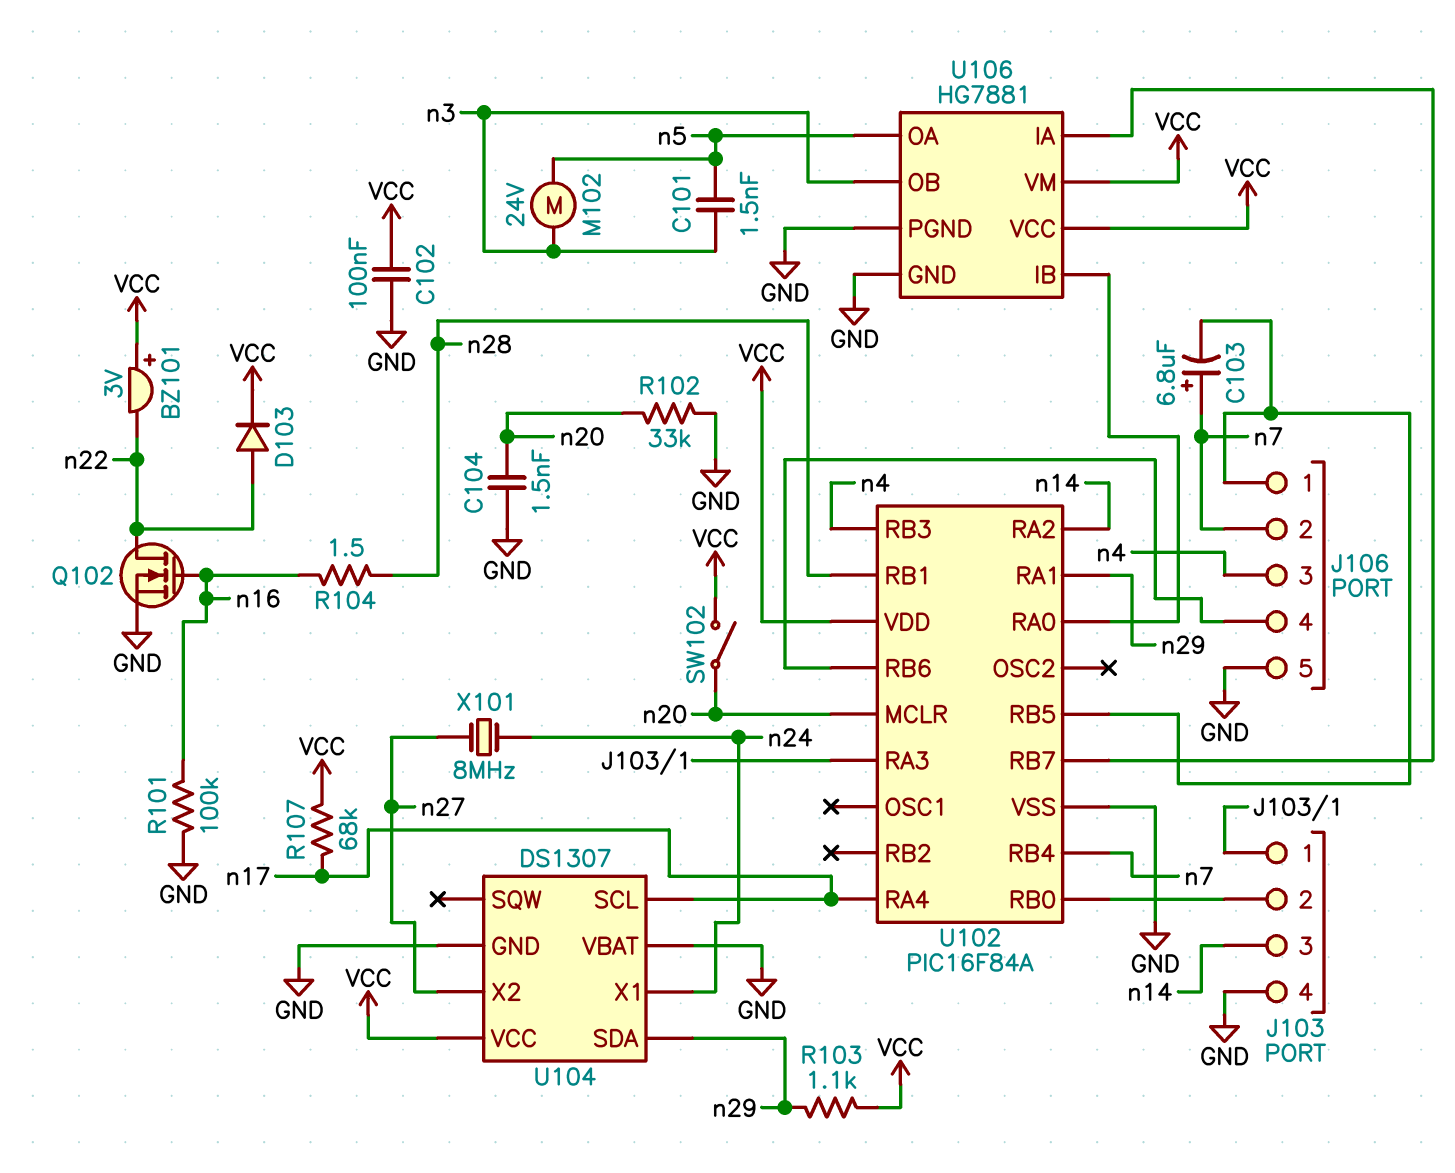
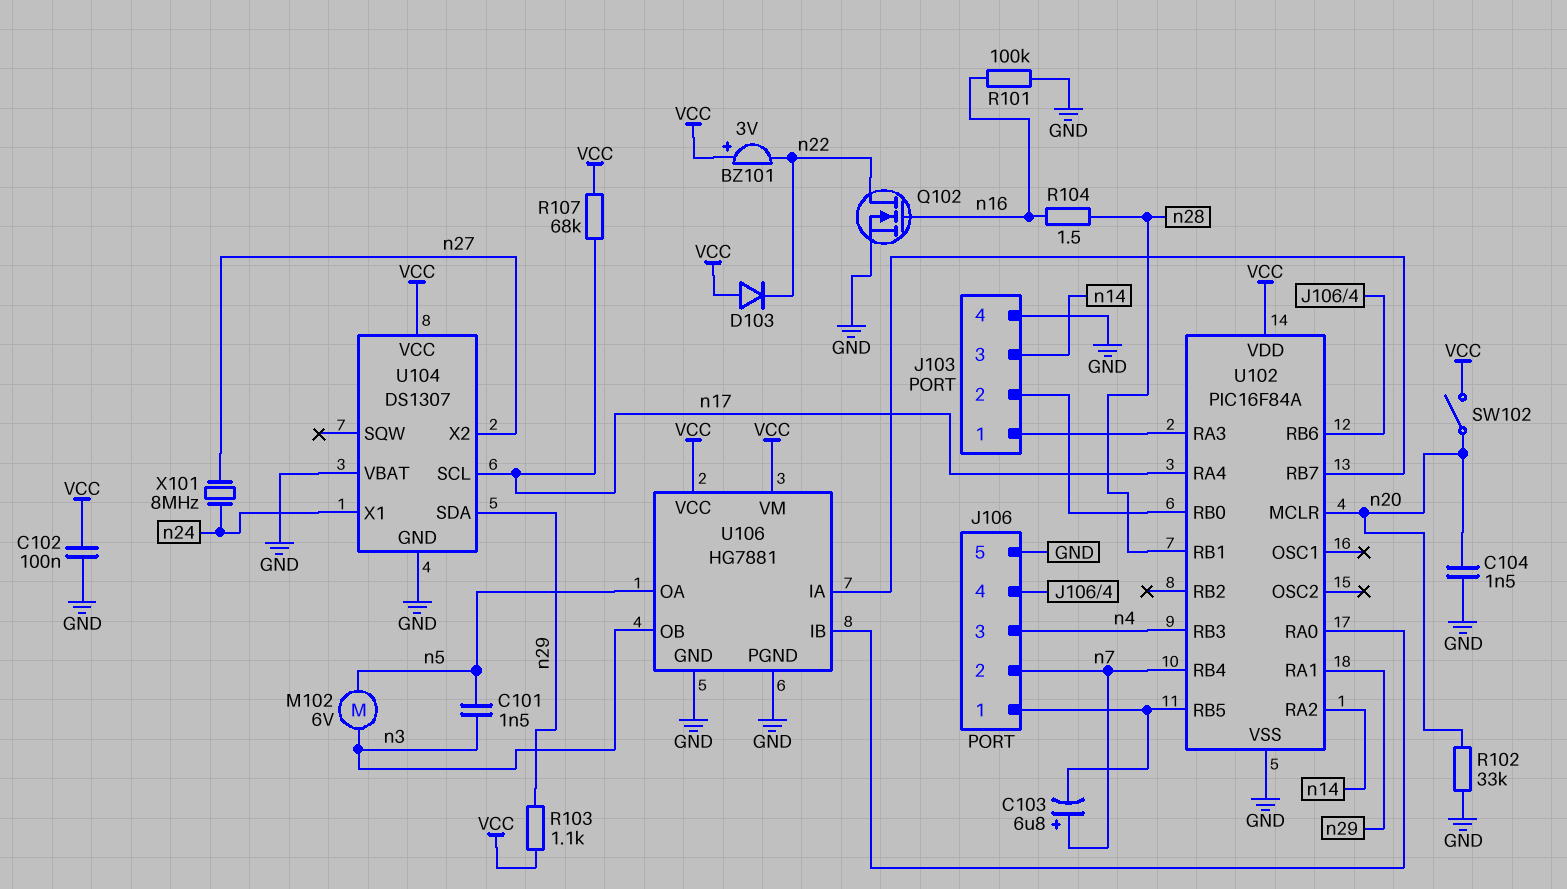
D103: diode (A n22, K VCC) -> diode (A VCC, K n22)
M102: motor 24V (n3, n5) -> motor 6V (n3, n5)

